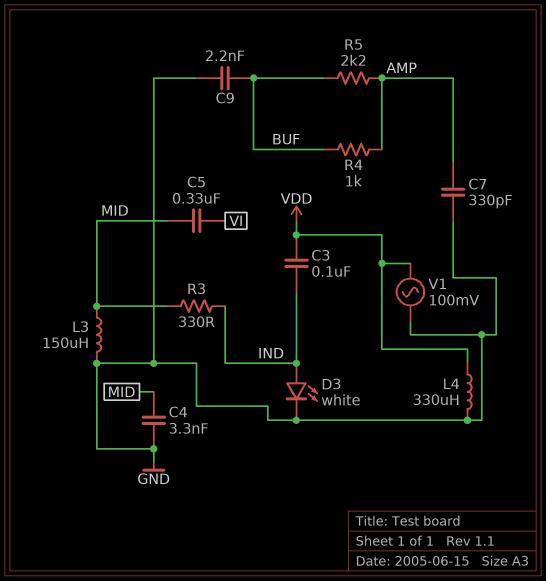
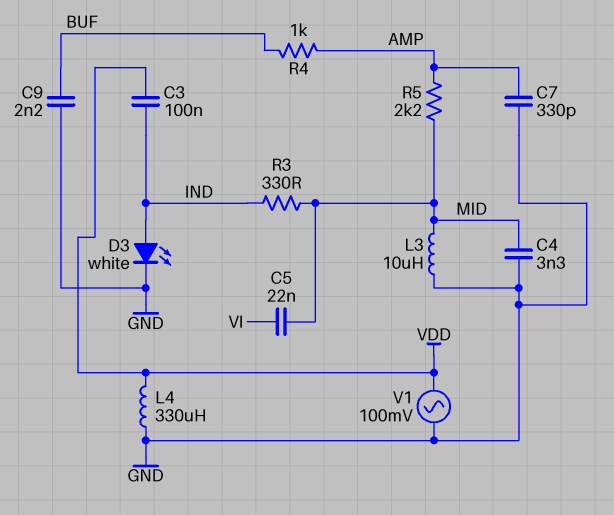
C5: 330nF (MID, VI) -> 22nF (MID, VI)
L3: 150uH (GND, MID) -> 10uH (GND, MID)
R5: 2.2k (AMP, BUF) -> 2.2k (AMP, MID)

